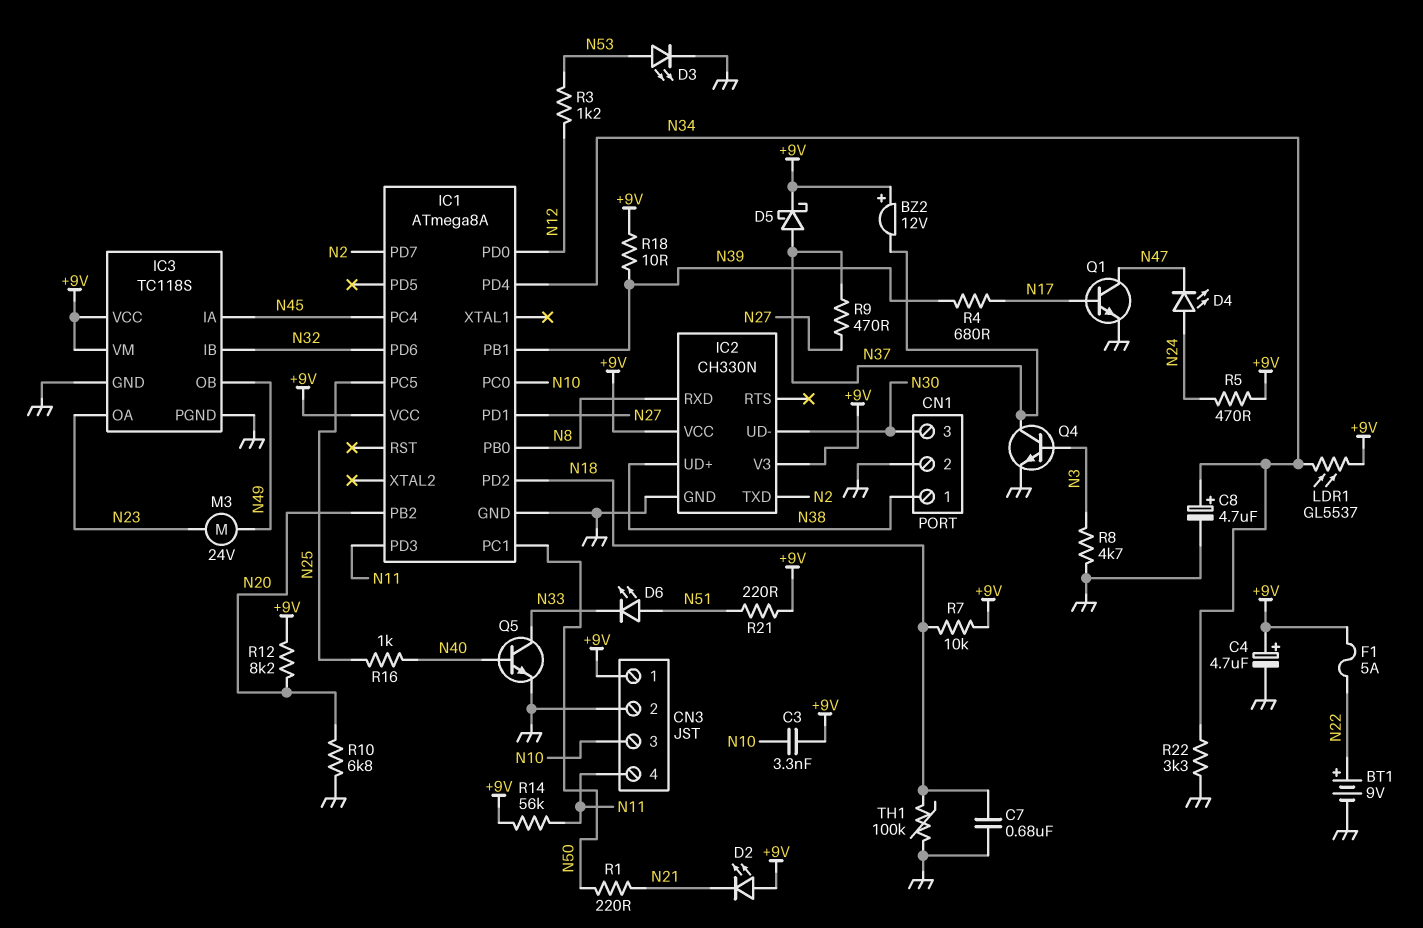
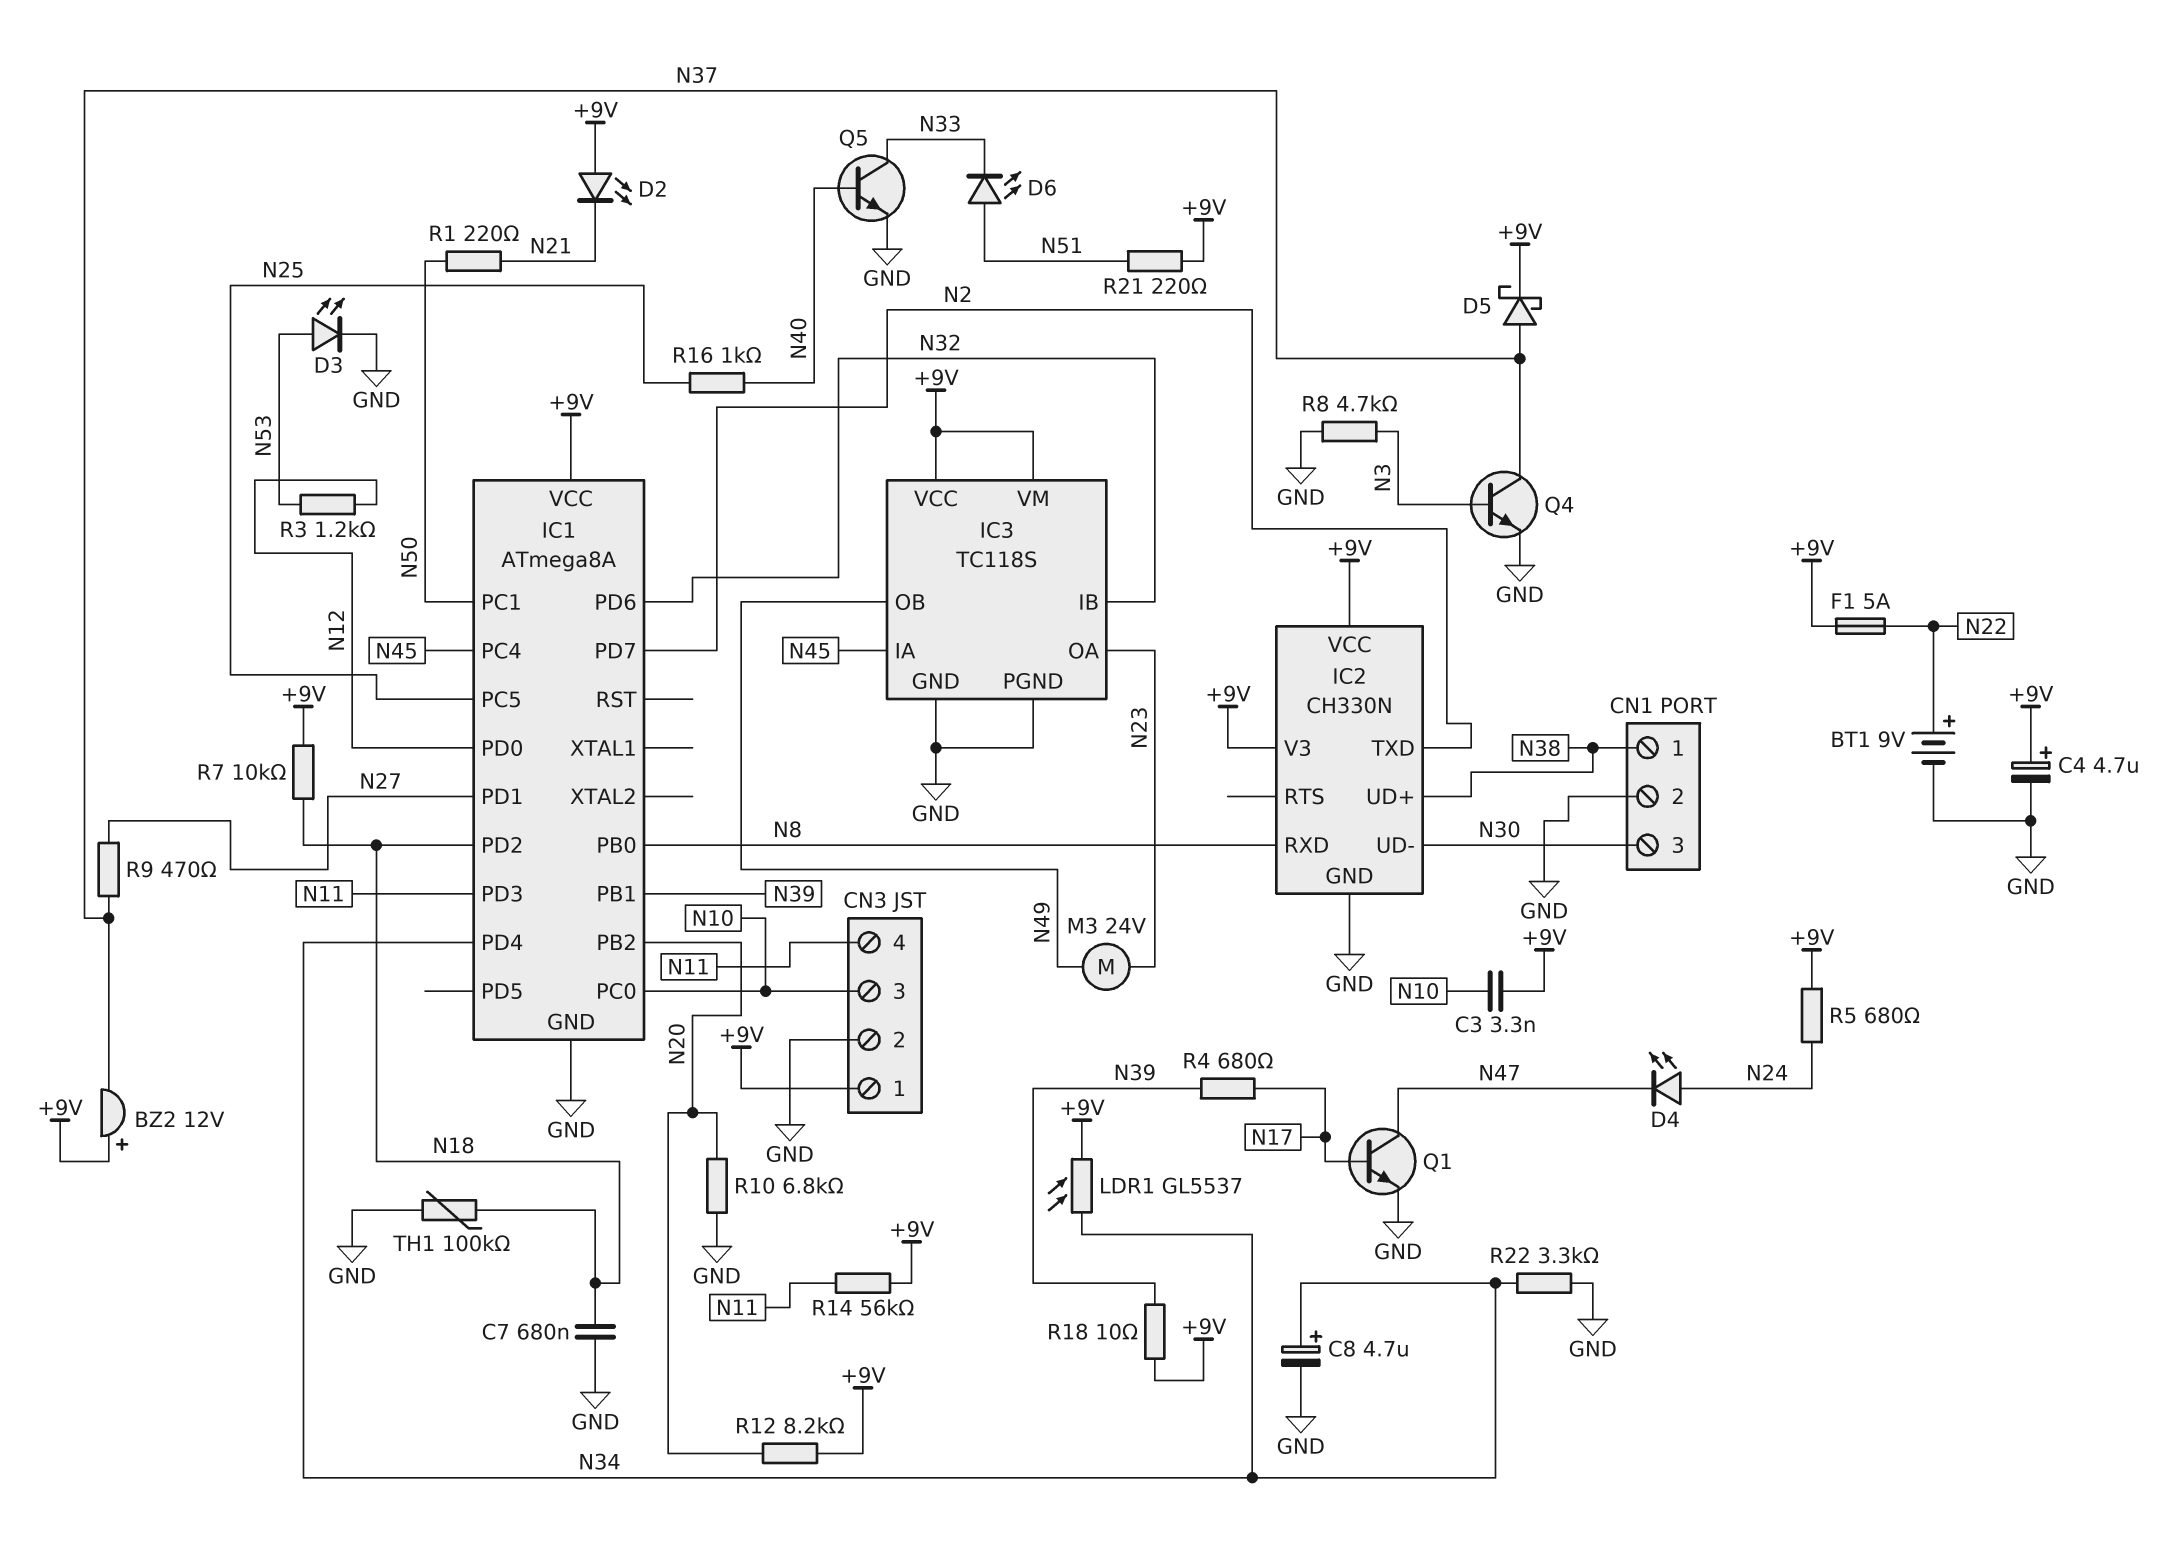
R5: 470 (+9V, N24) -> 680 (+9V, N24)

